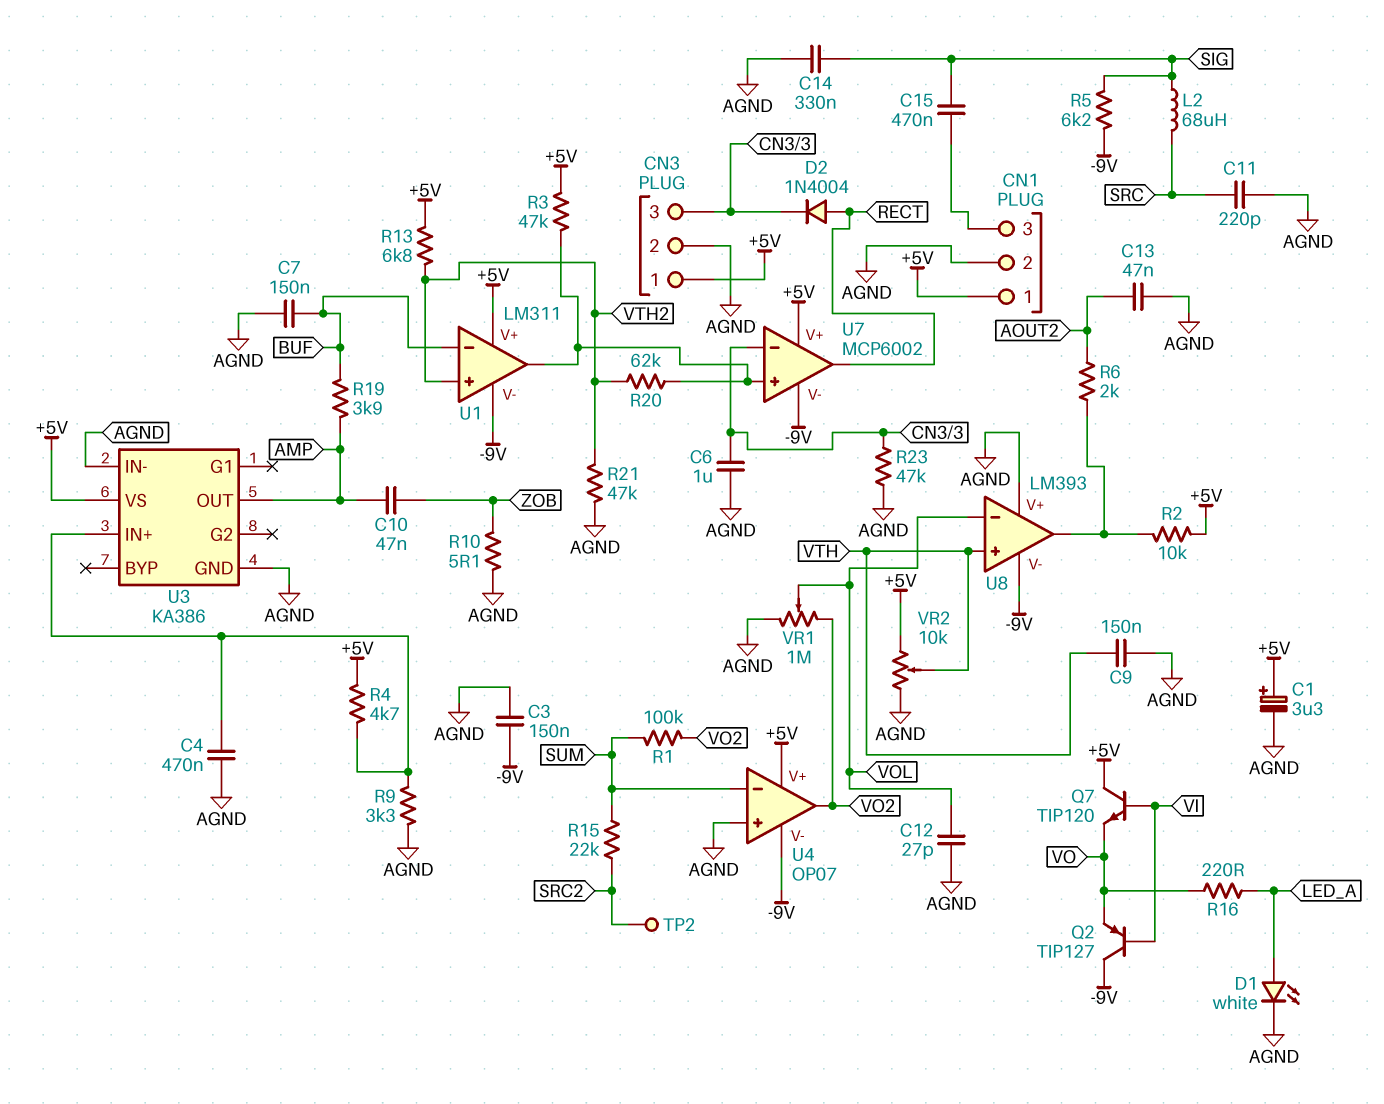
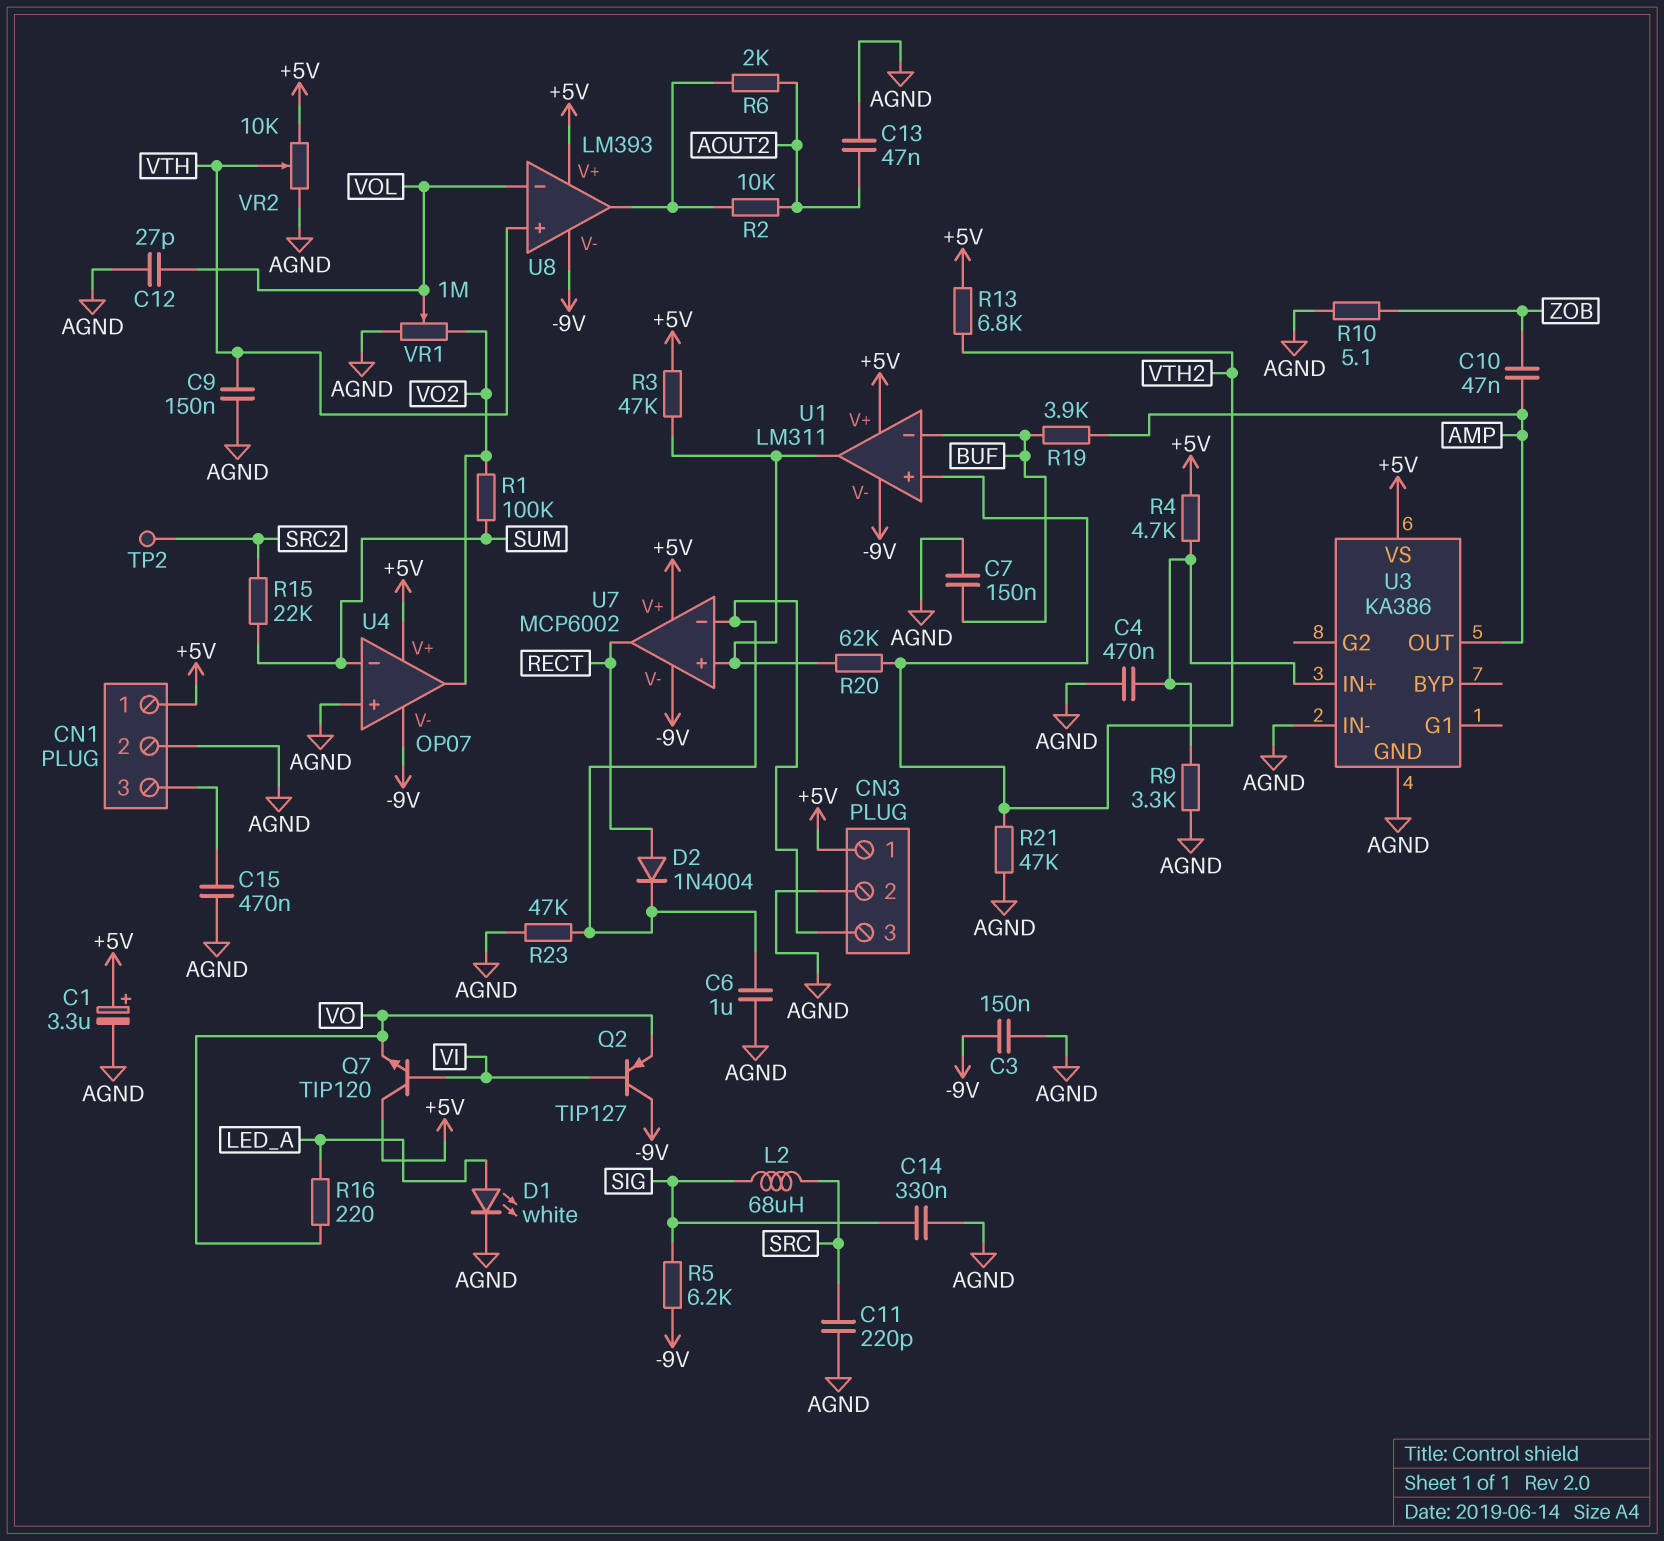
C15: 470nF (CN1/3, SIG) -> 470nF (AGND, CN1/3)
R2: 10k (+5V, U8/out) -> 10k (AOUT2, U8/out)
U8 pin V+: AGND -> +5V

